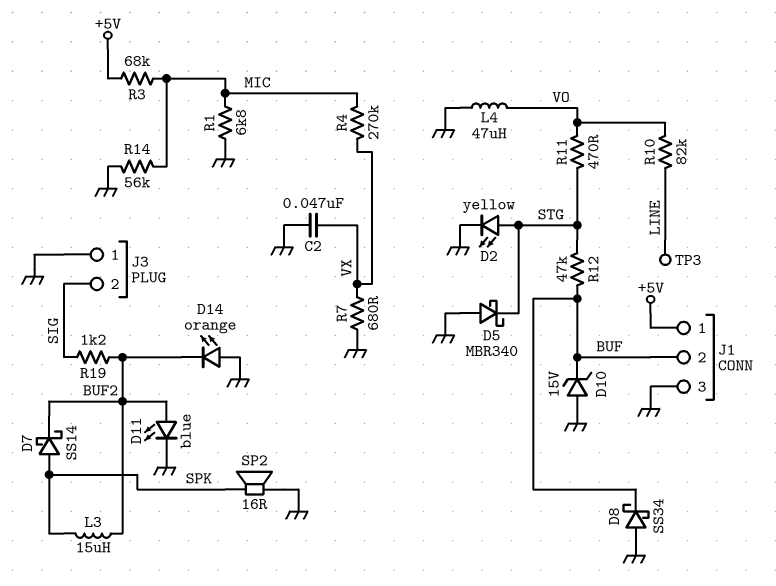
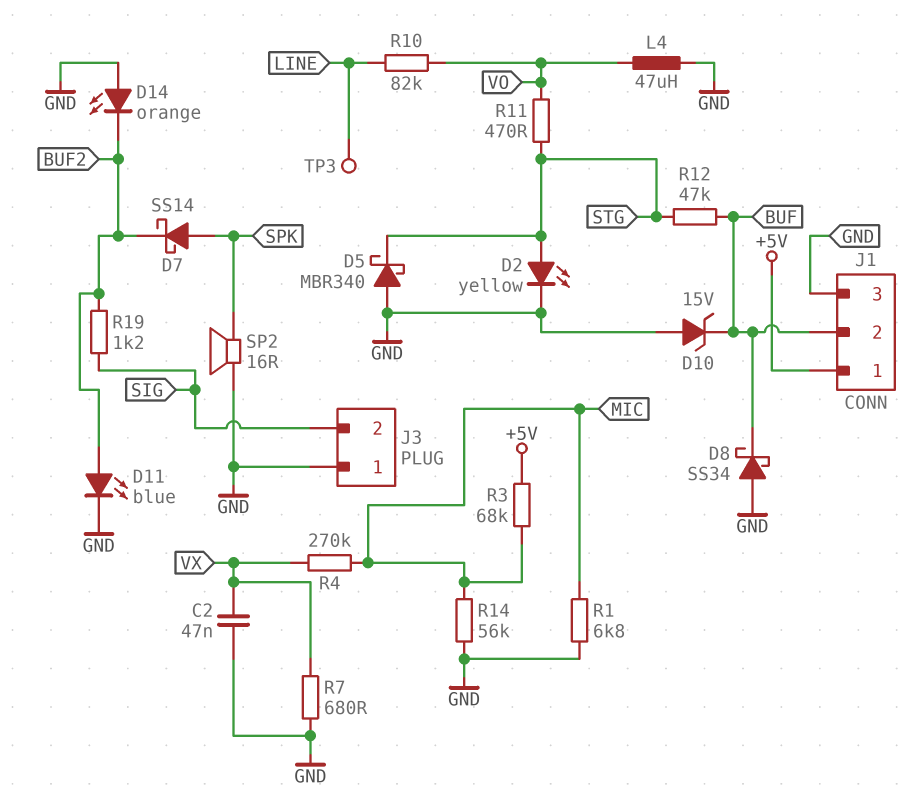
L3: 15uH (BUF2, SPK) -> none

